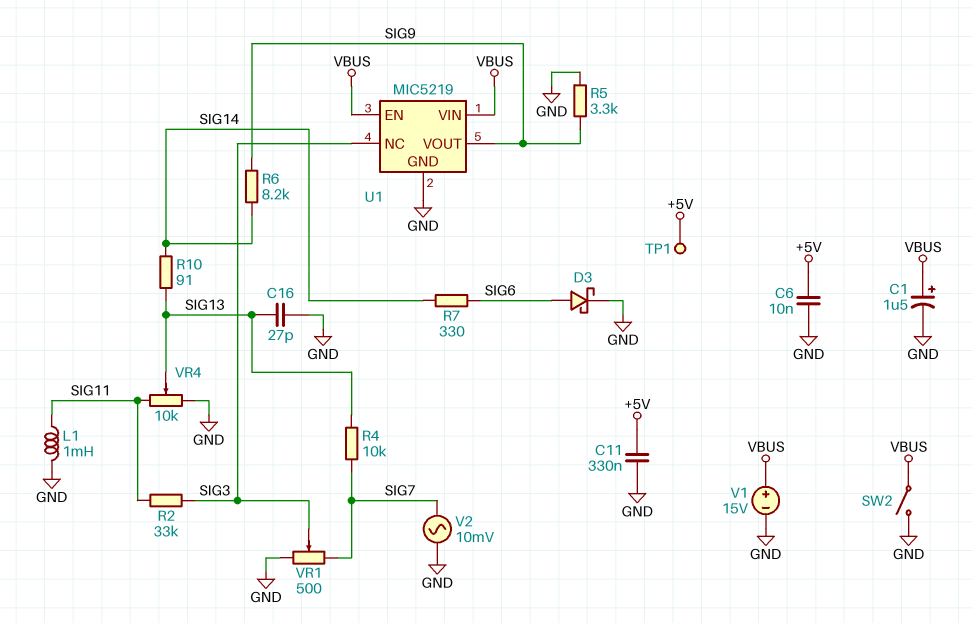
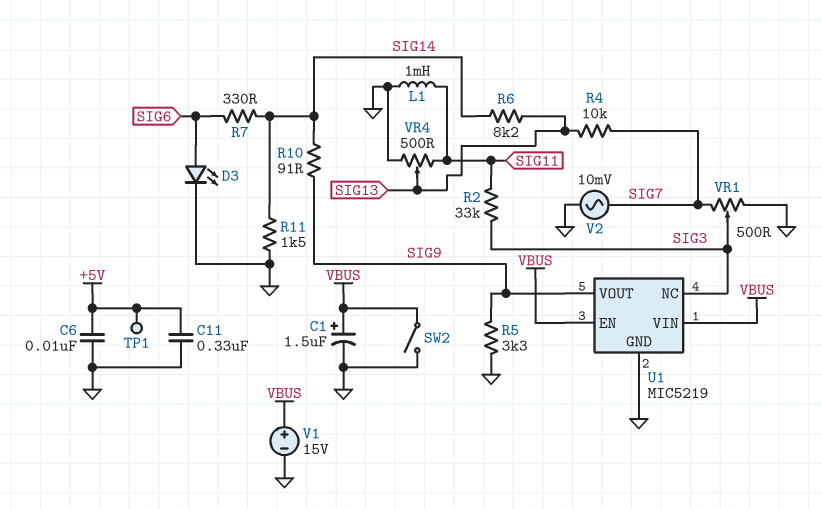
C16: 27pF (GND, SIG13) -> none
D3: schottky (A SIG6, K GND) -> LED (A SIG6, K GND)
R6: 8.2k (SIG9, SIG14) -> 8.2k (SIG13, SIG14)
R10: 91 (SIG13, SIG14) -> 91 (SIG9, SIG14)
R11: none -> 1.5k (GND, SIG14)
VR4: 10k (GND, SIG11, wiper SIG13) -> 500 (GND, SIG11, wiper SIG13)

